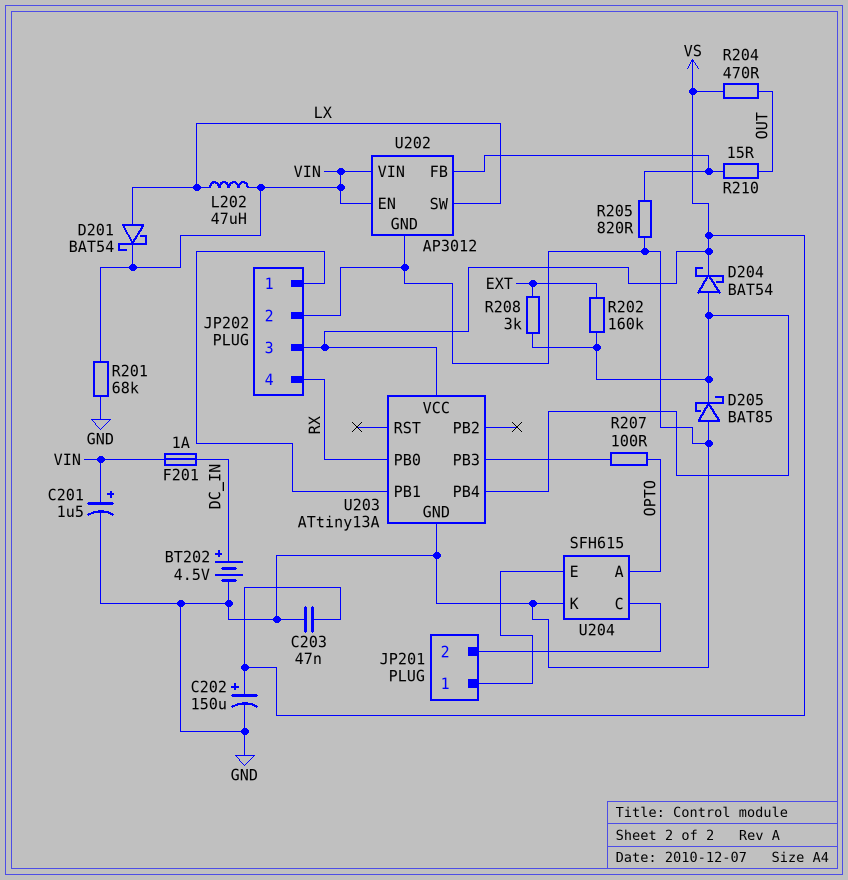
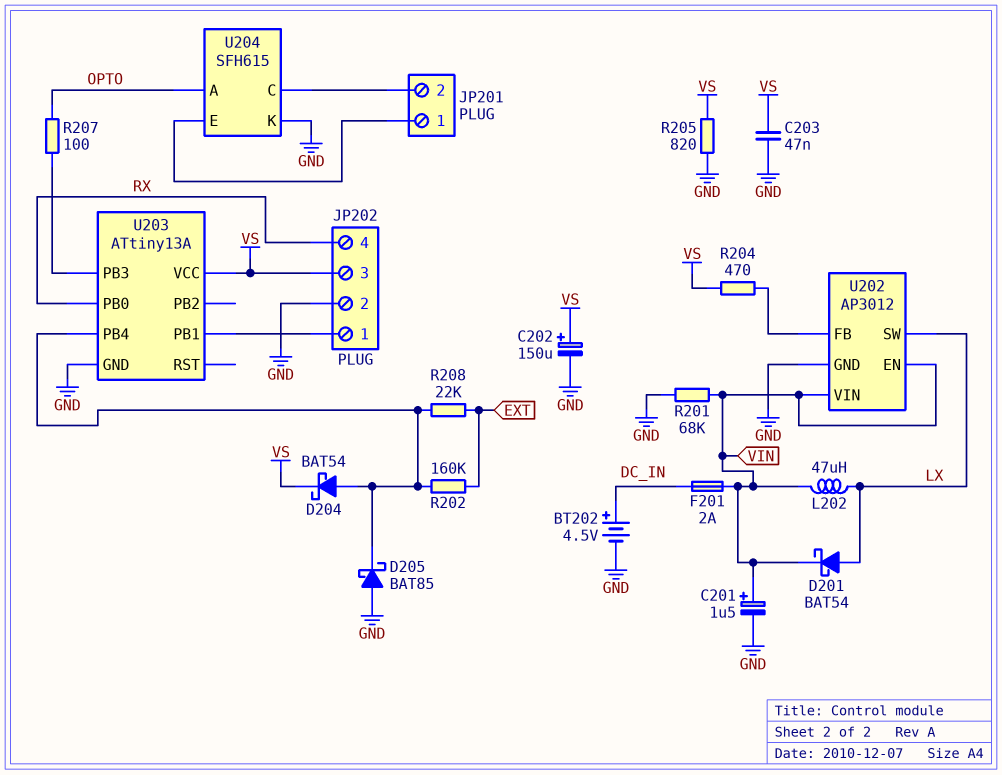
F201: 1A (DC_IN, VIN) -> 2A (DC_IN, VIN)
R204: 470 (OUT, VS) -> 470 (U202/FB, VS)
R205: 820 (GND, U202/FB) -> 820 (GND, VS)
R208: 3k (EXT, U203/PB4) -> 22k (EXT, U203/PB4)
R210: 15 (OUT, U202/FB) -> none

